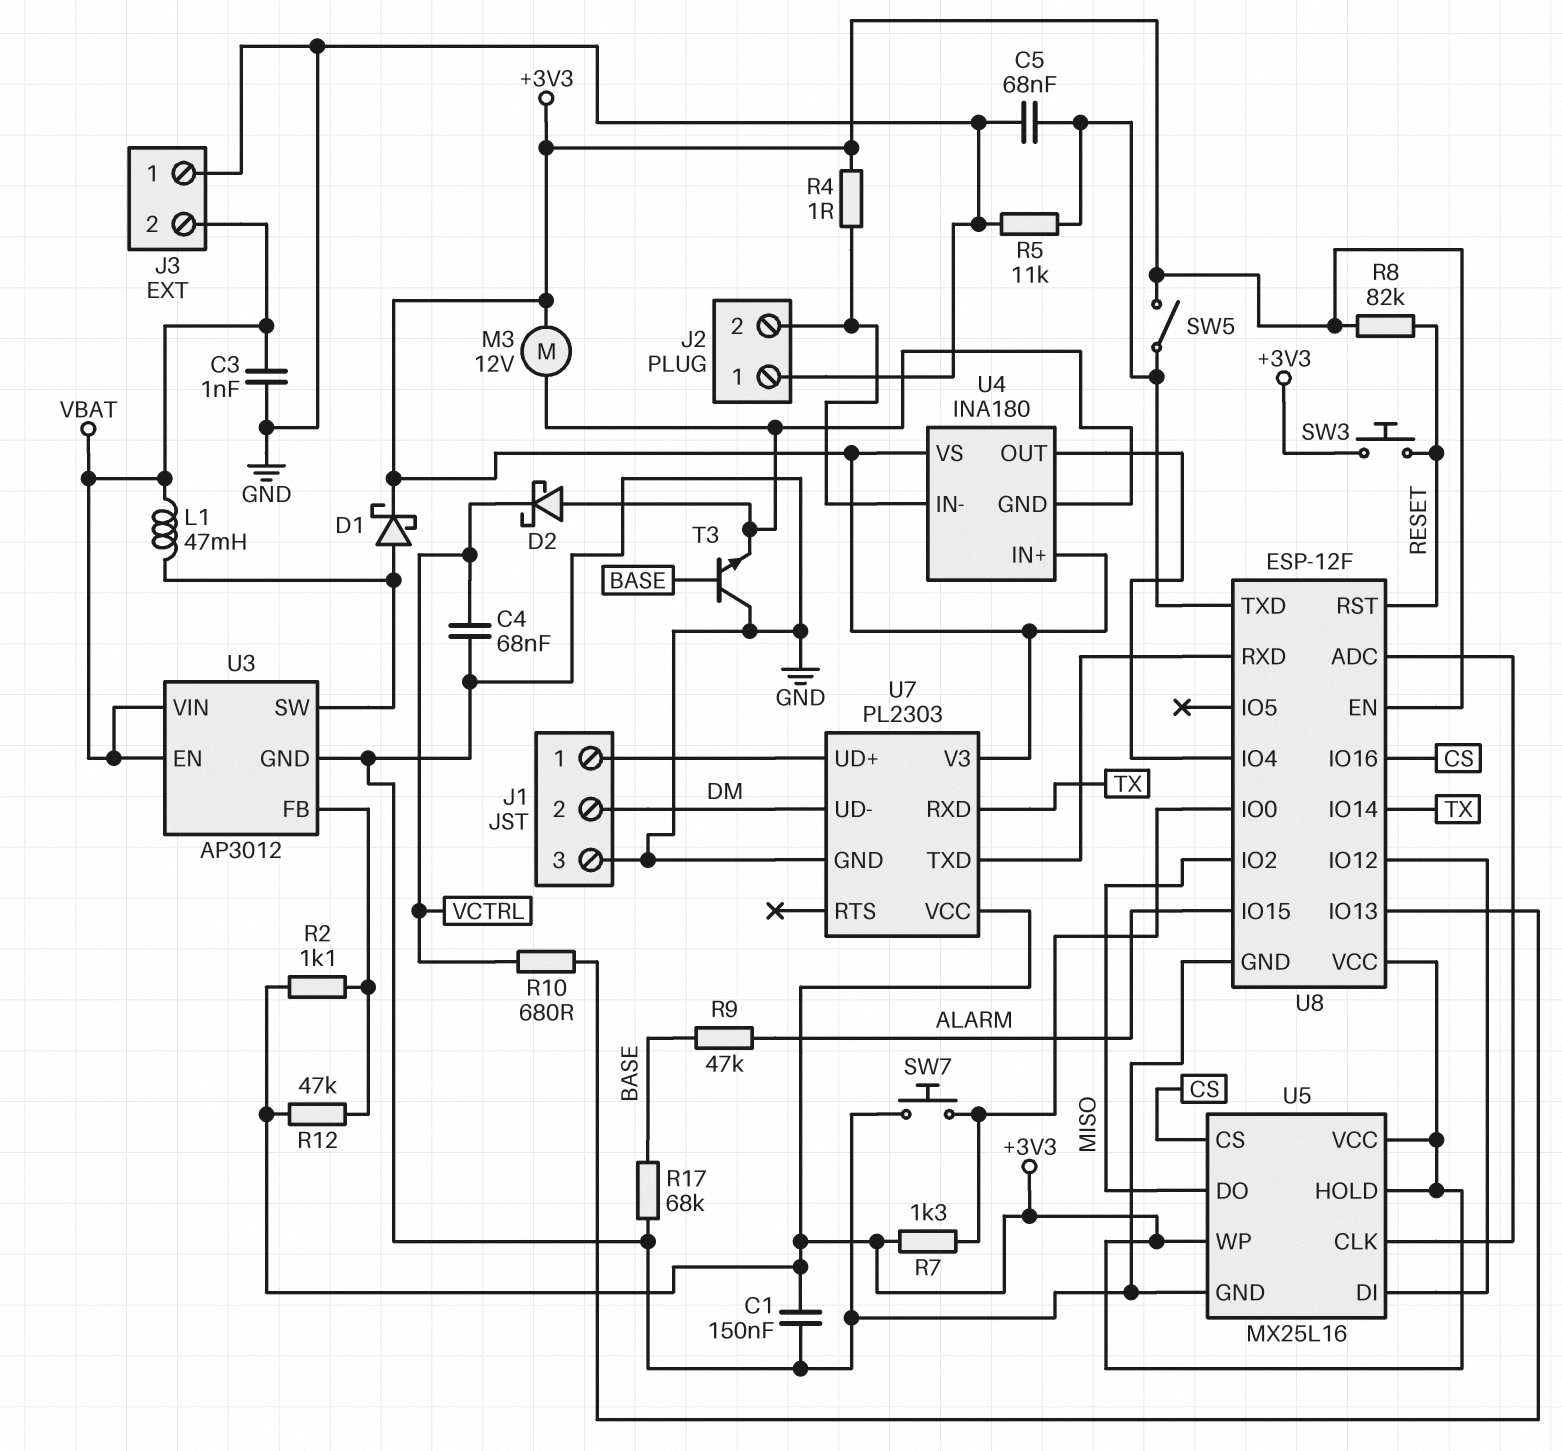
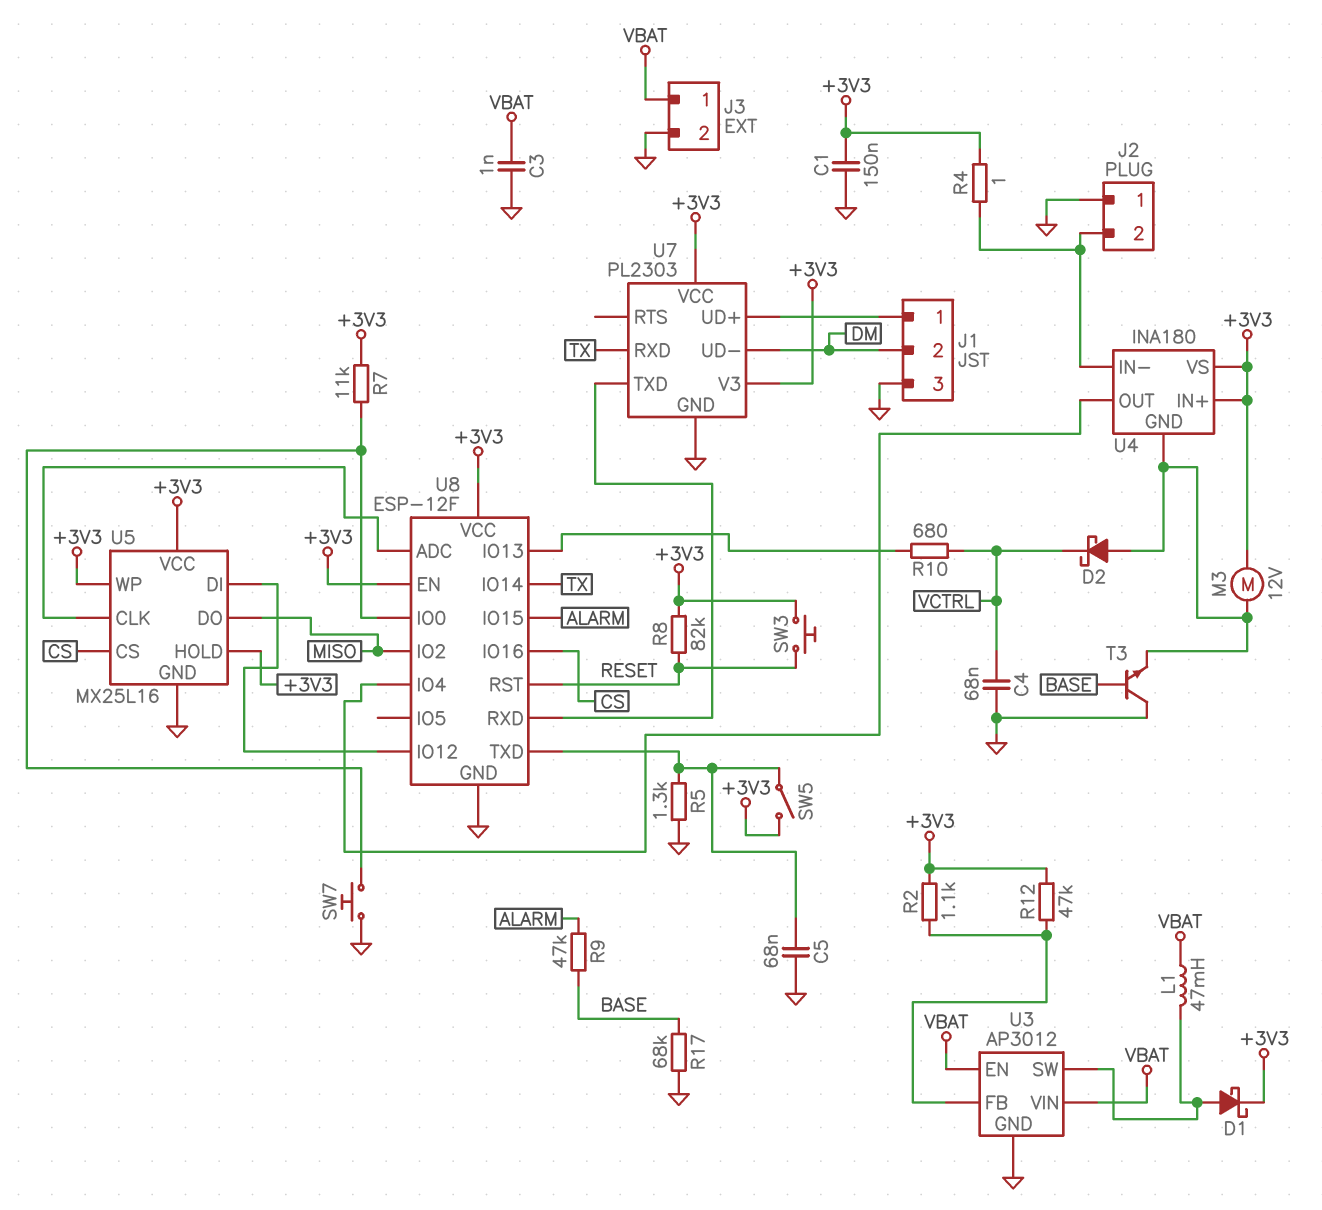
J3 pin 1: GND -> VBAT
J3 pin 2: VBAT -> GND
R5: 11k (GND, U8/TXD) -> 1.3k (GND, U8/TXD)
R7: 1.3k (+3V3, U8/IO0) -> 11k (+3V3, U8/IO0)

